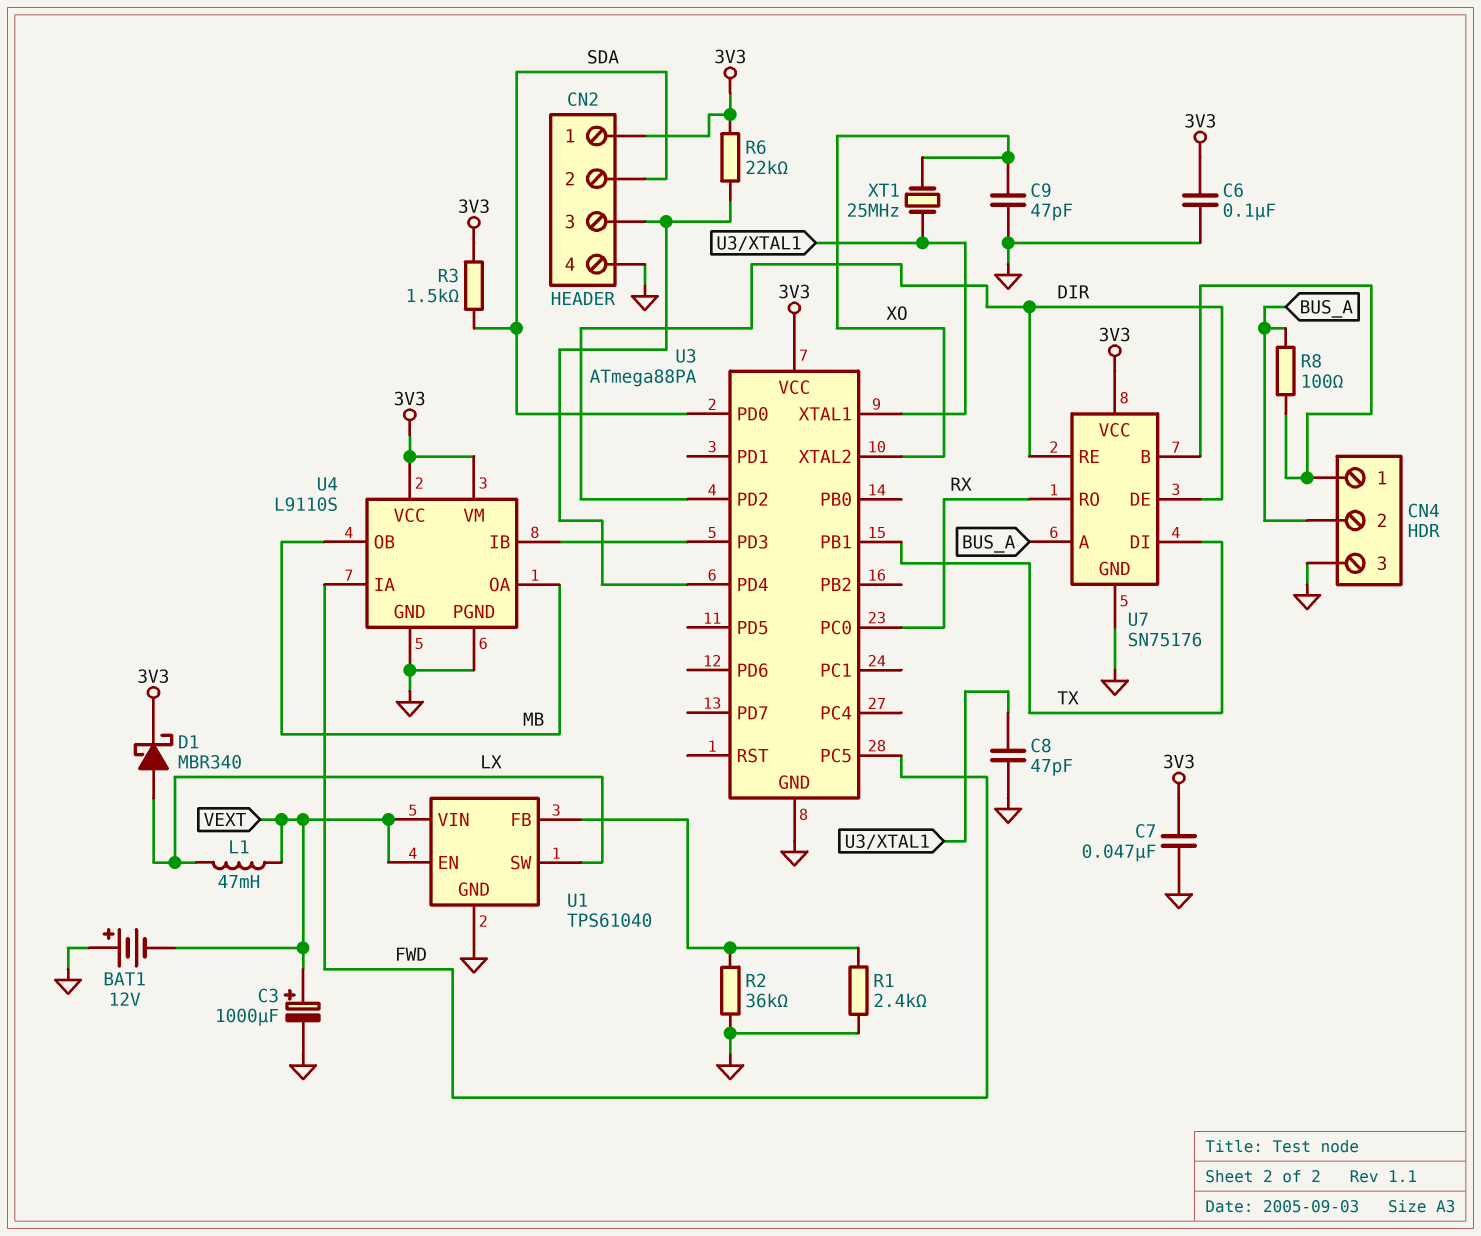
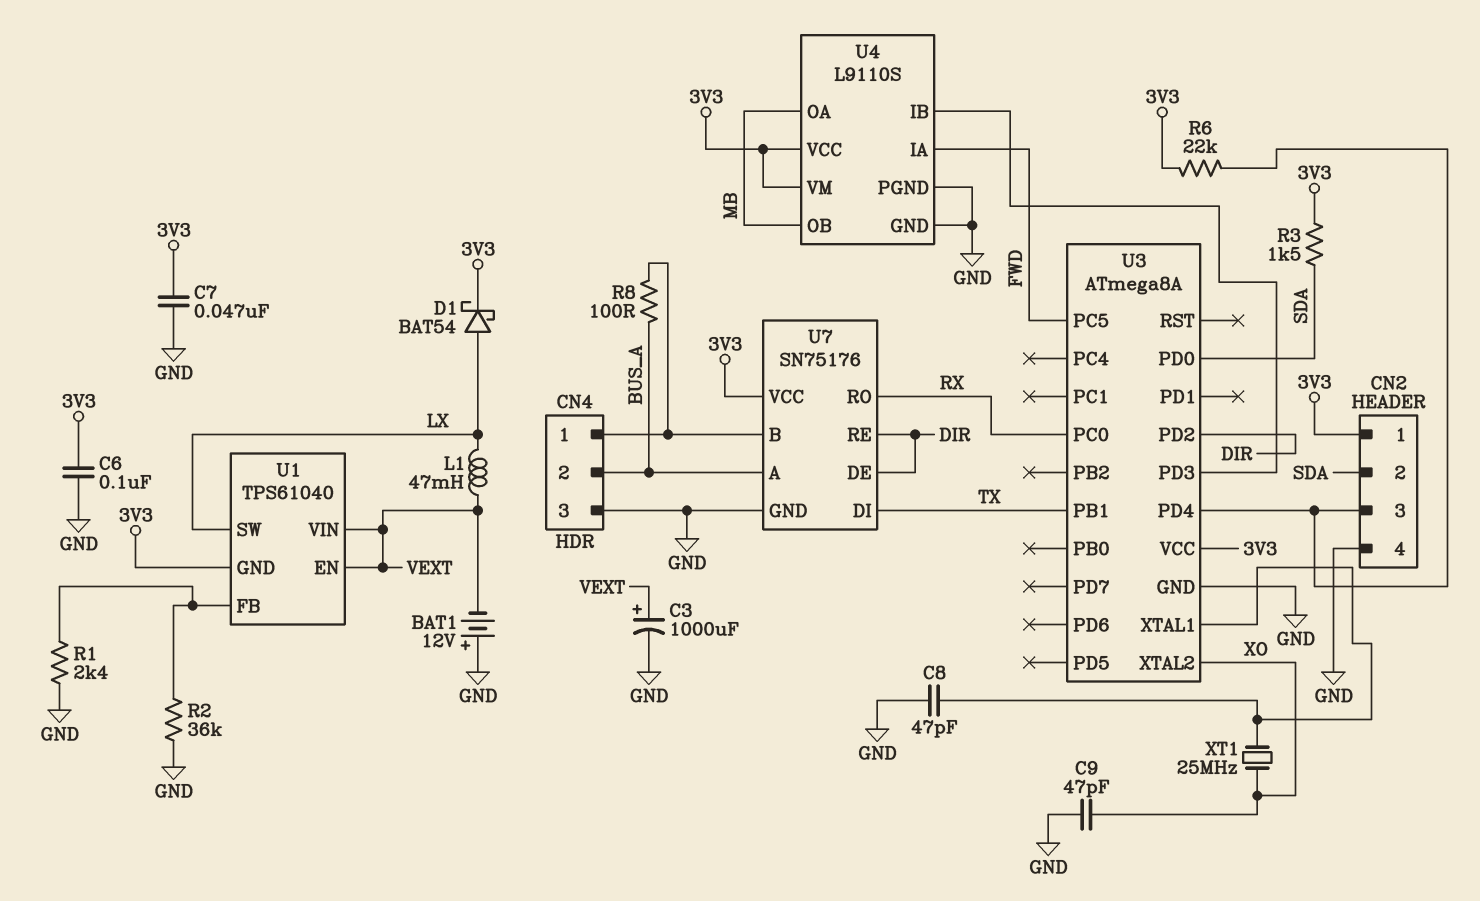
D1: schottky MBR340 (A LX, K 3V3) -> schottky BAT54 (A LX, K 3V3)
U1 pin GND: GND -> 3V3
U3: ATmega88PA -> ATmega8A

